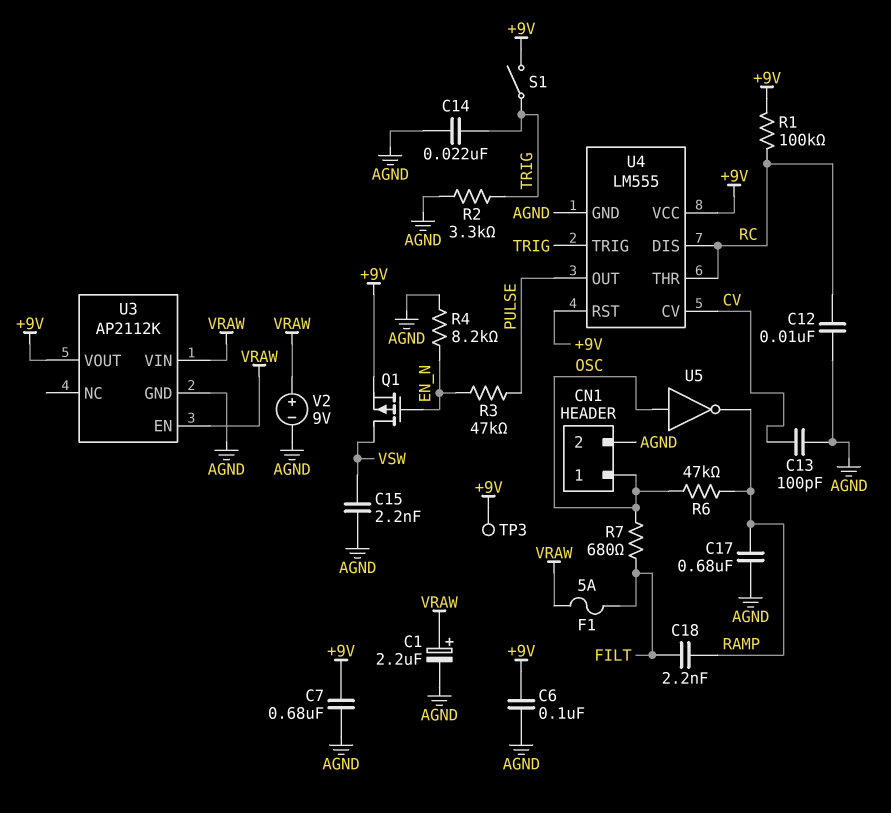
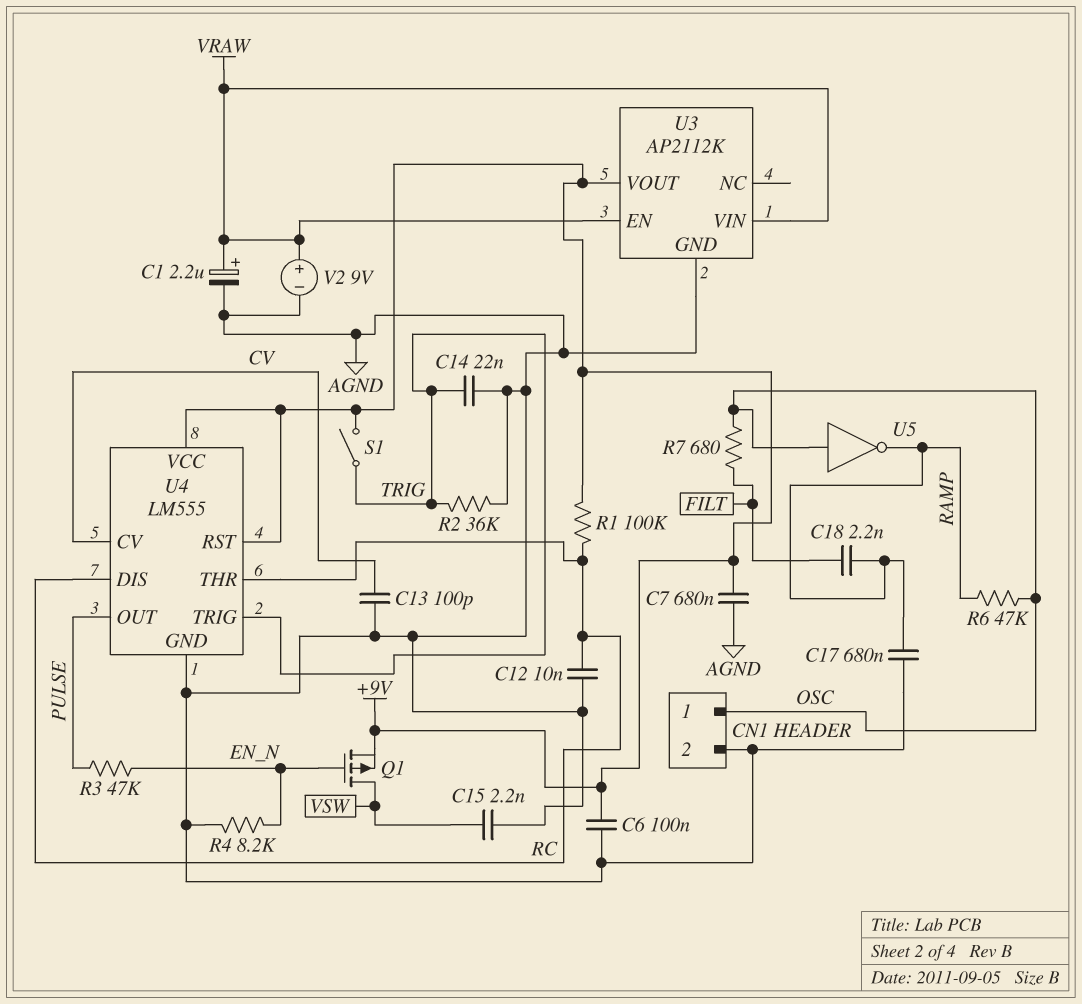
F1: 5A (FILT, VRAW) -> none
R2: 3.3k (AGND, TRIG) -> 36k (AGND, TRIG)
TP3: test point (+9V) -> none

